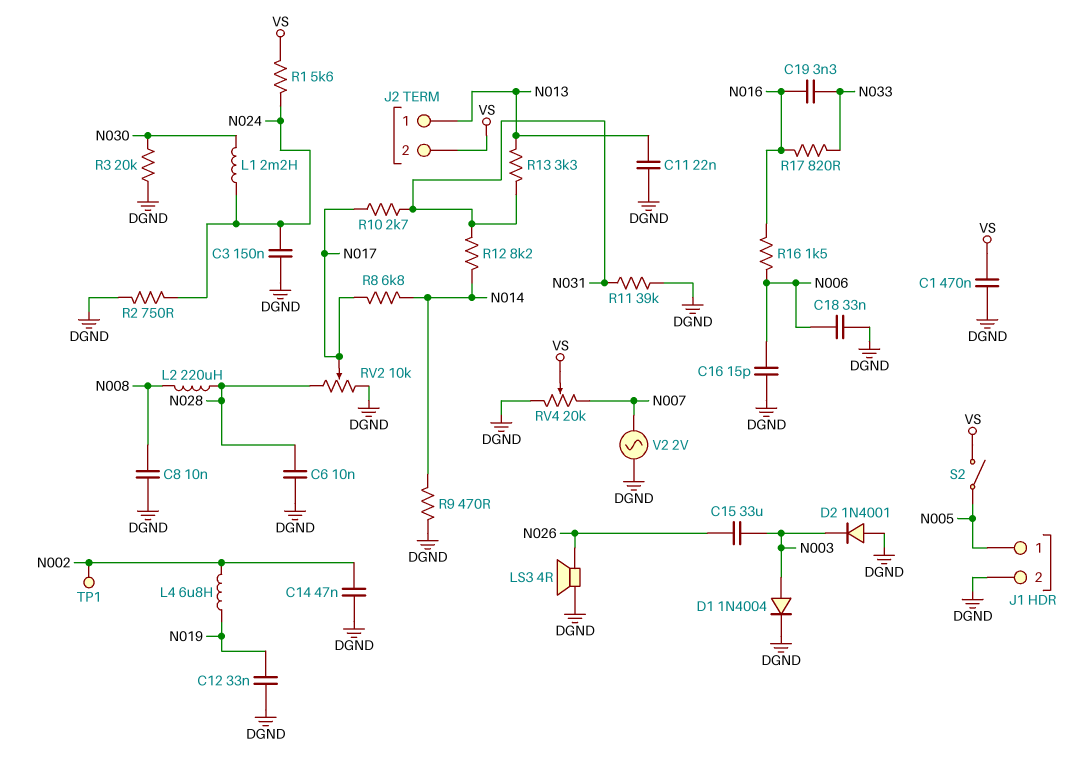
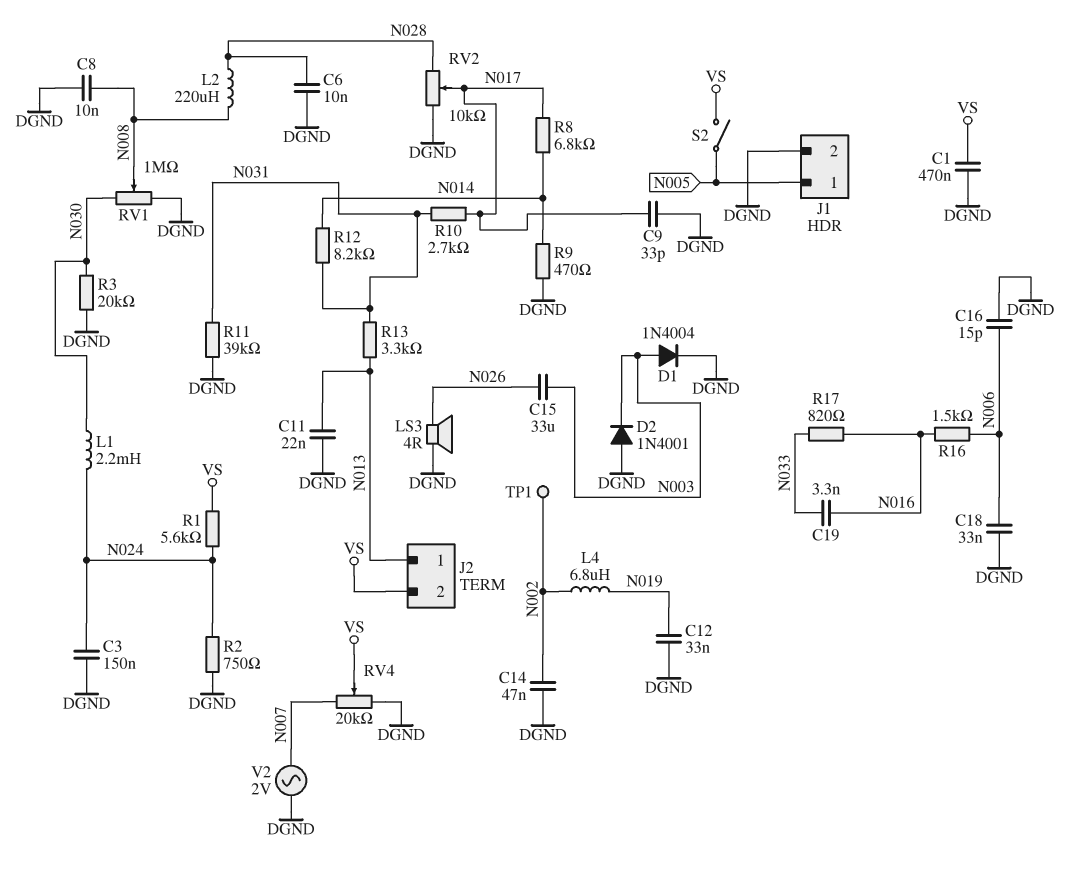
C9: none -> 33pF (DGND, N017)
RV1: none -> 1M (DGND, N030, wiper N008)

